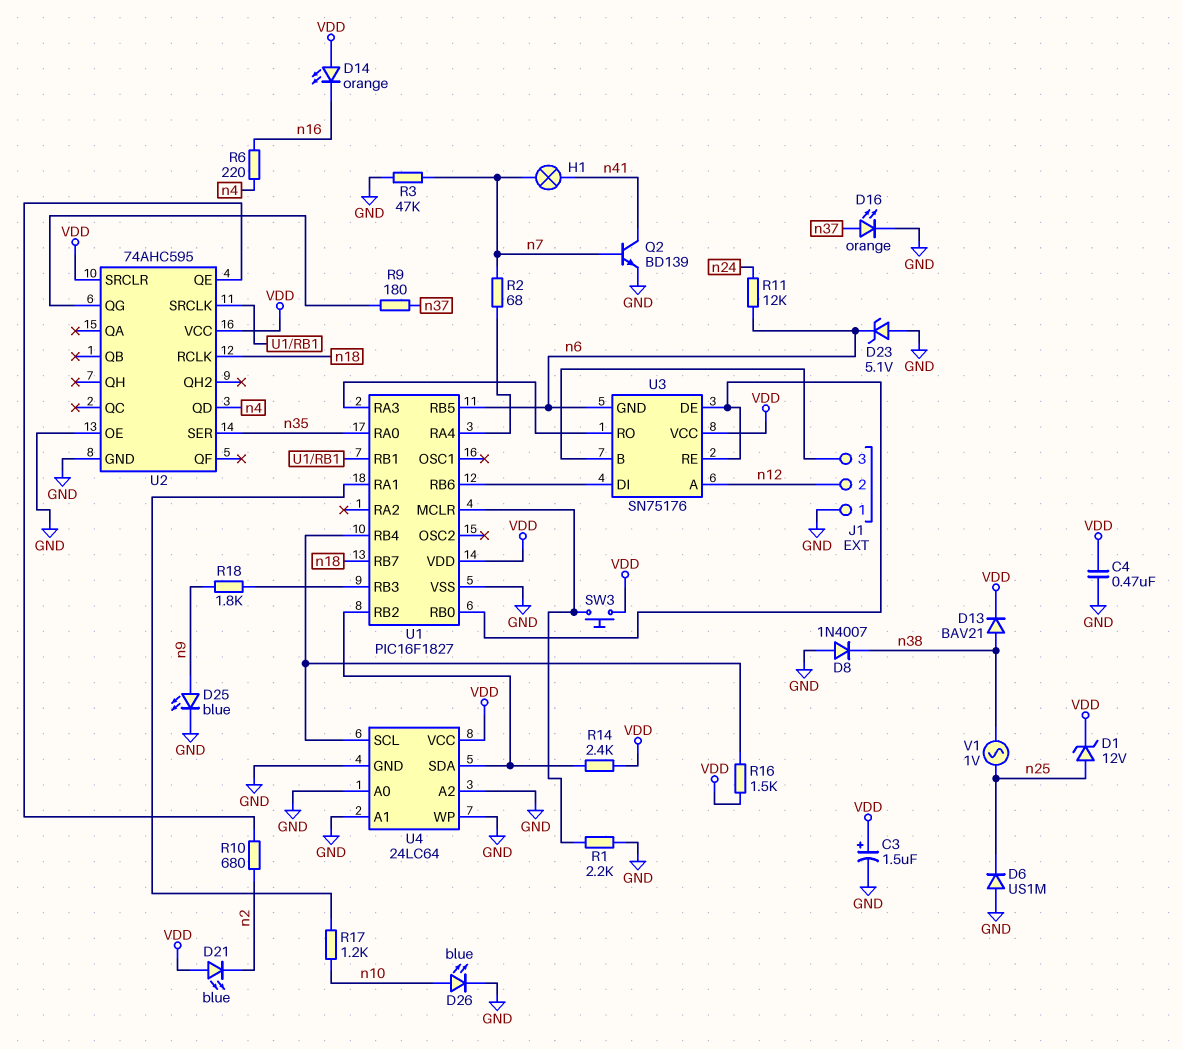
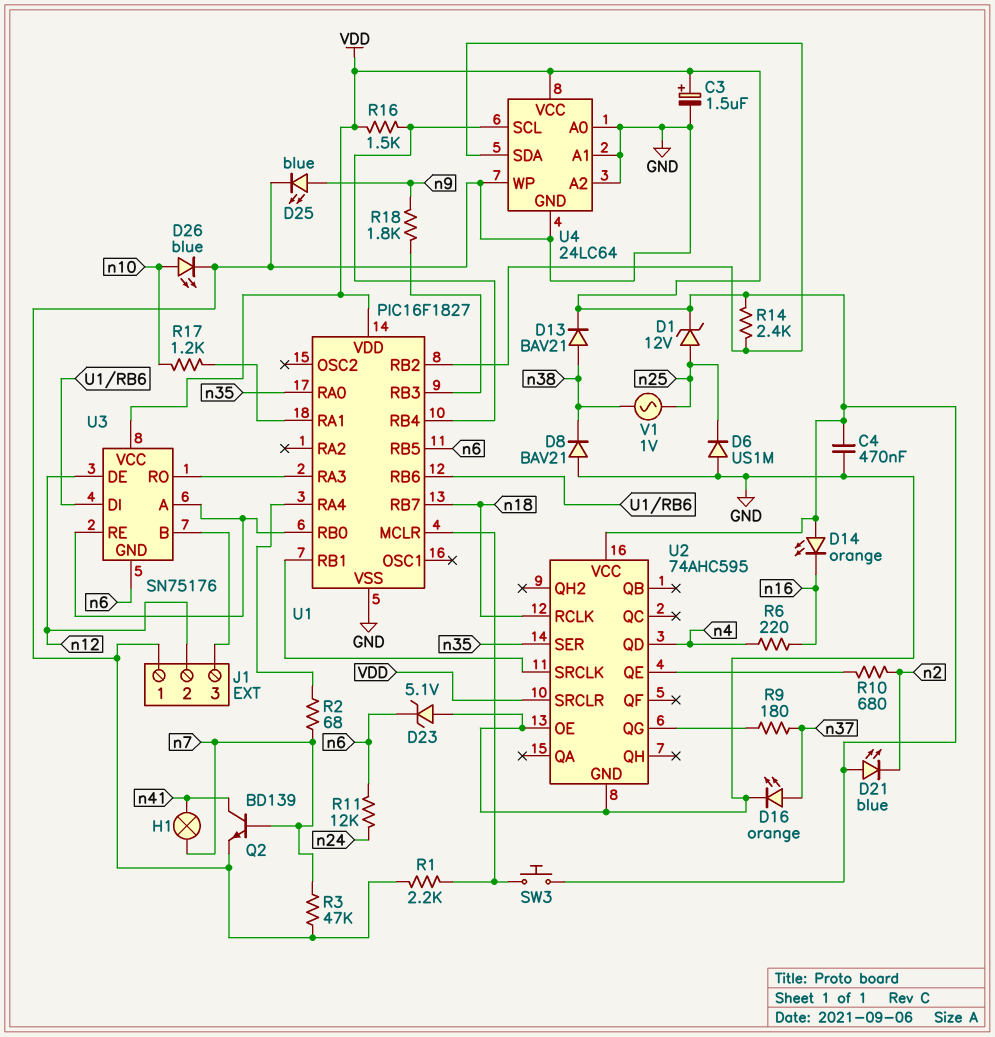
D8: diode 1N4007 (A GND, K n38) -> diode BAV21 (A GND, K n38)
U3 pin A: n12 -> U1/RB0
U3 pin DE: U1/RB0 -> n12

